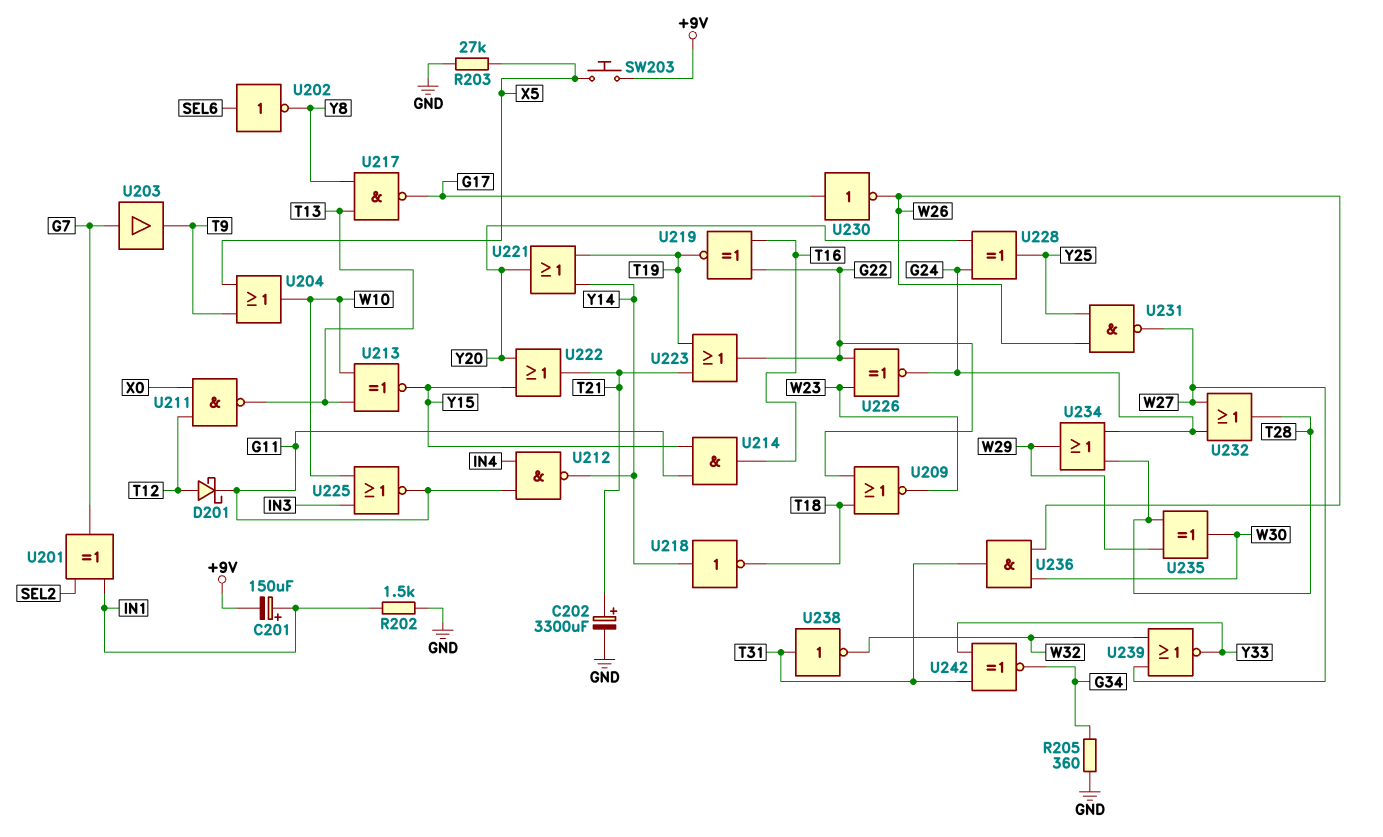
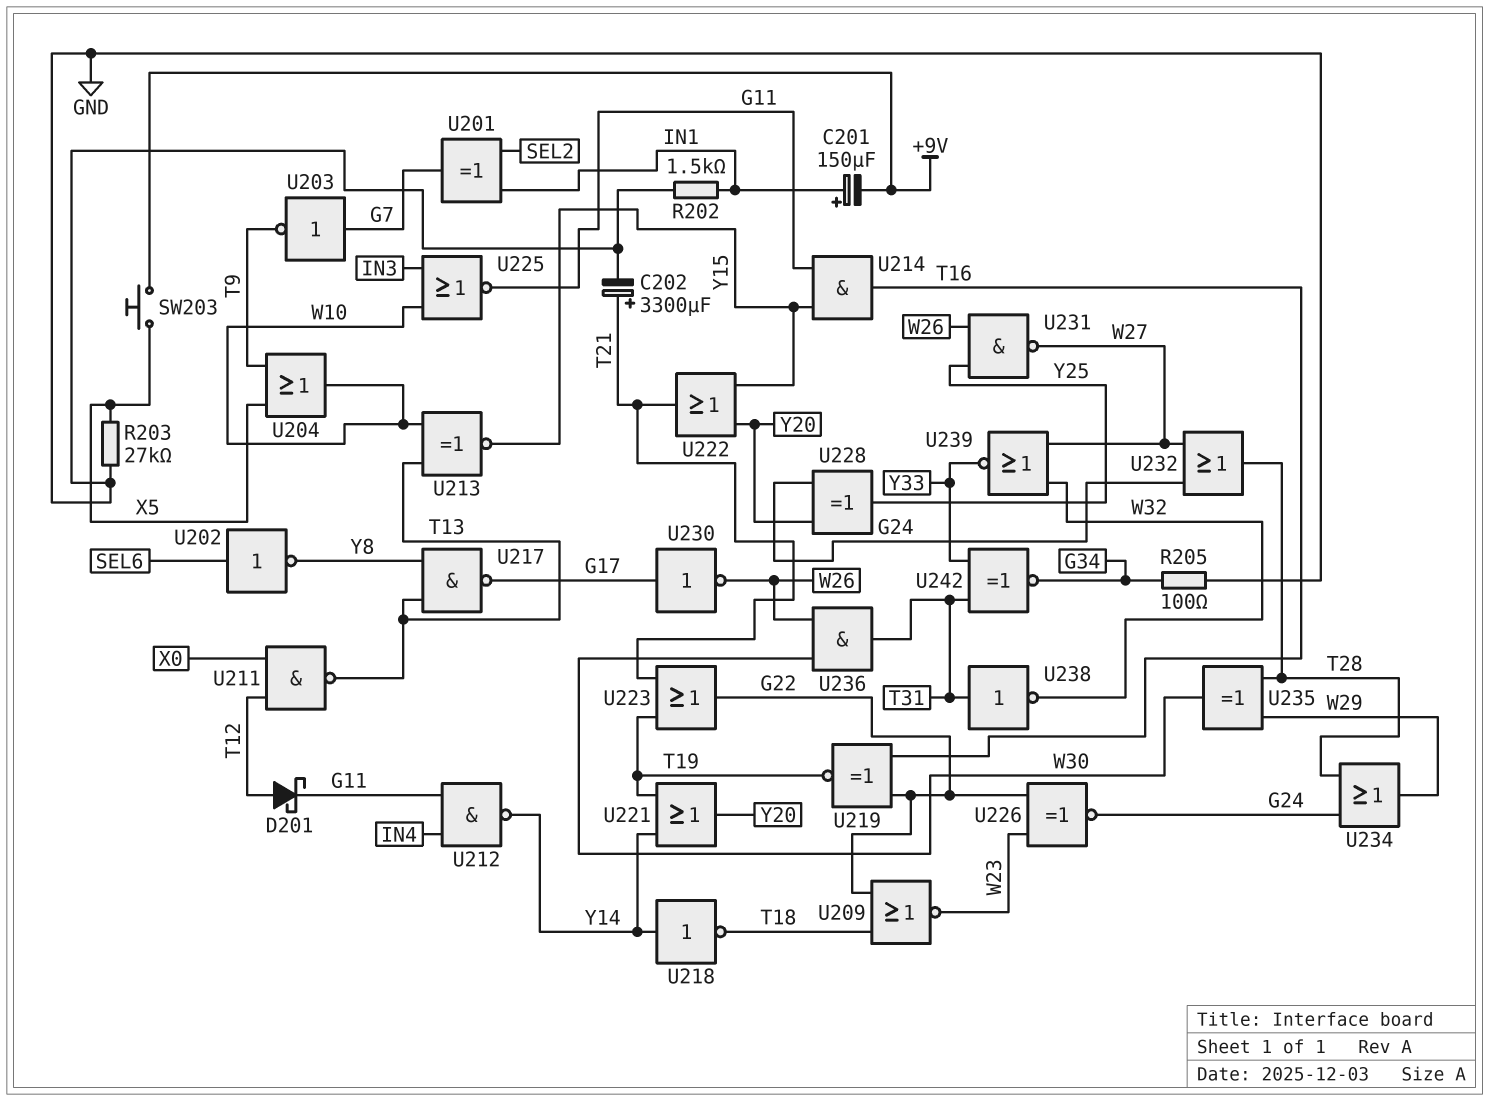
R205: 360 (G34, GND) -> 100 (G34, GND)
U203: buffer (in G7, out T9) -> NOT (in G7, out T9)

